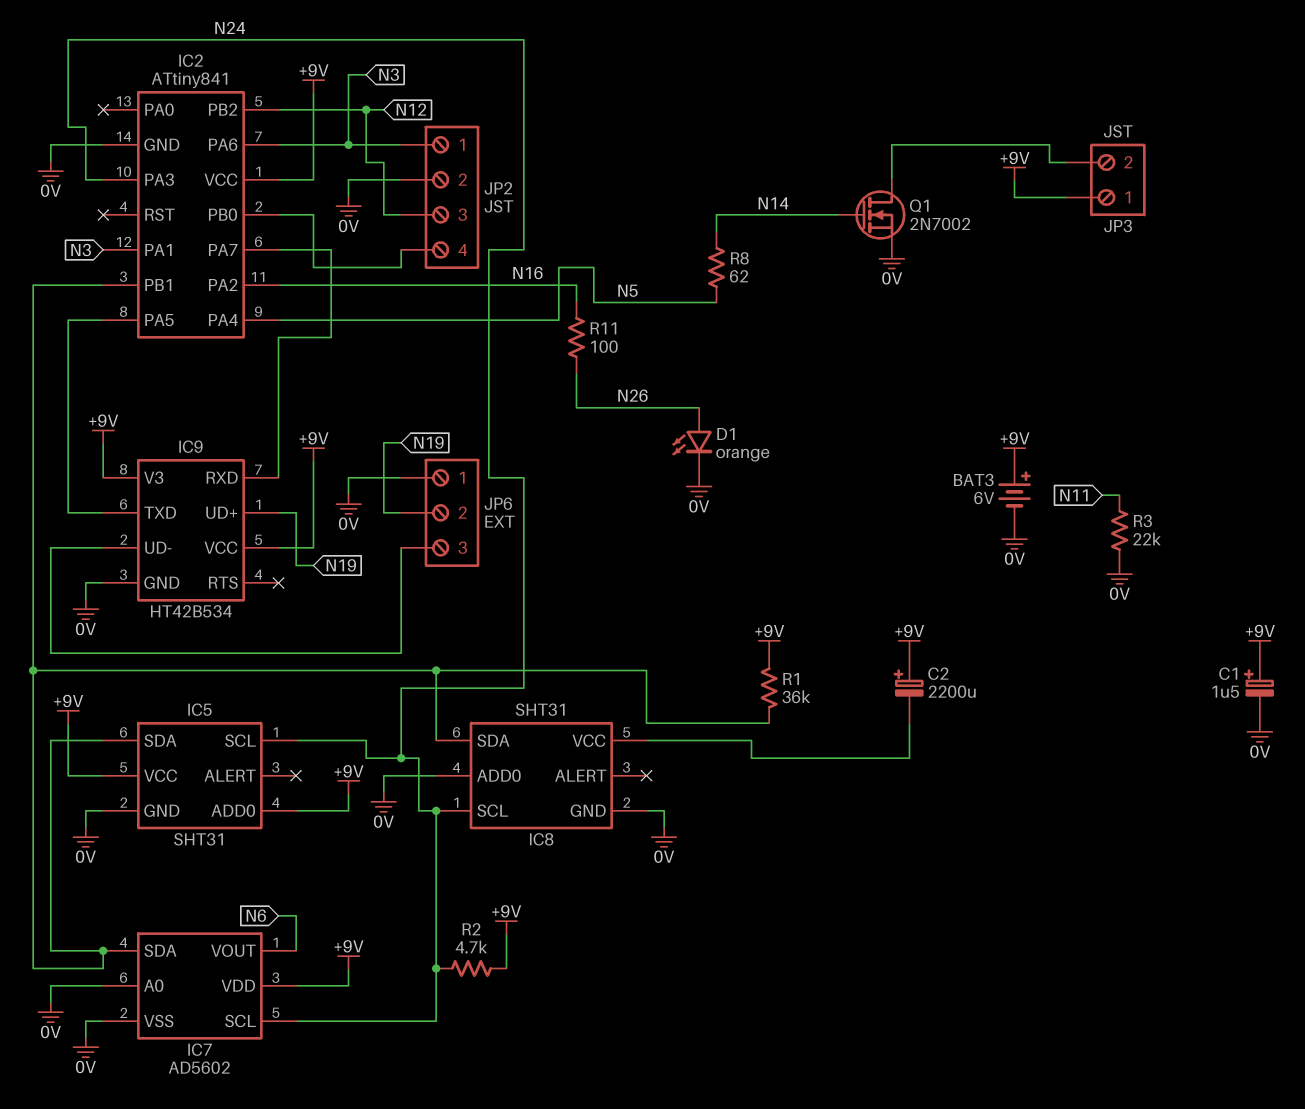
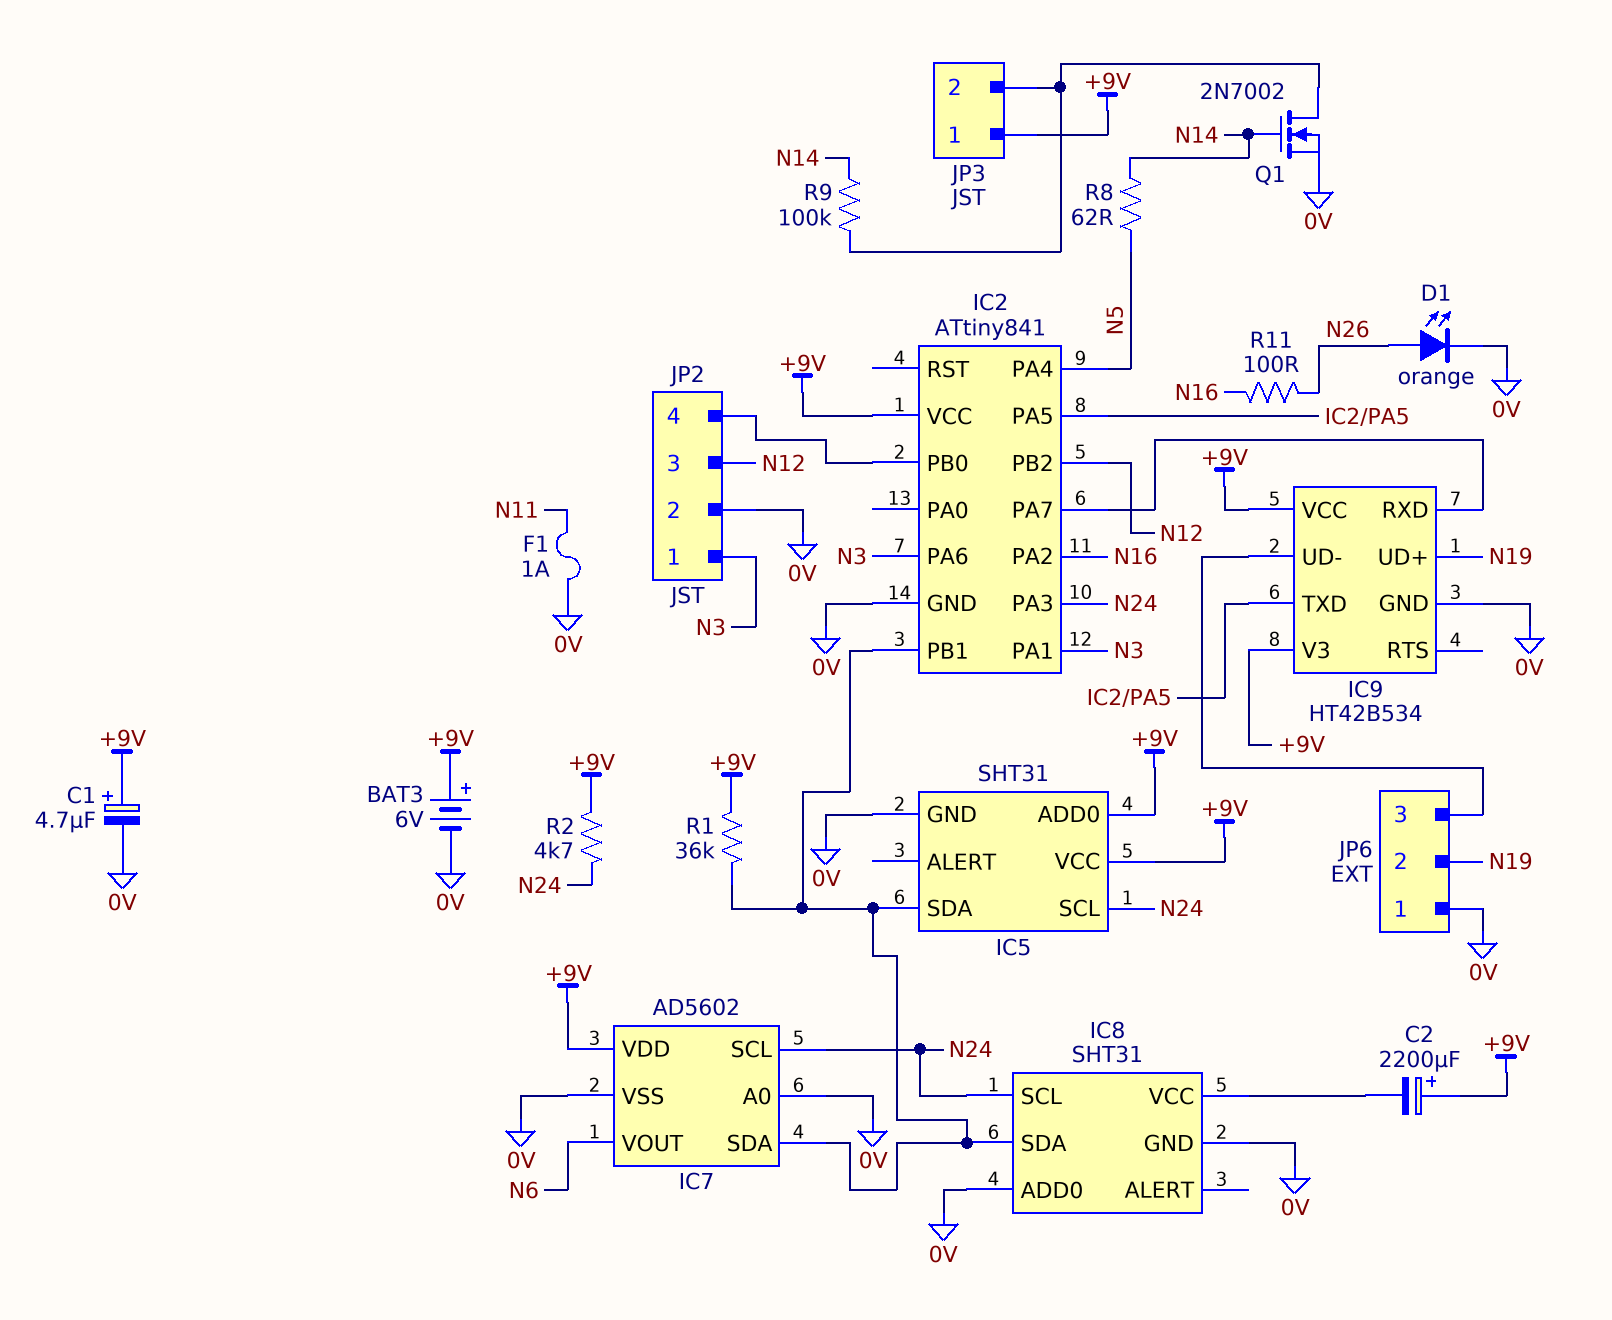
C1: 1.5uF (plus +9V, minus 0V) -> 4.7uF (plus +9V, minus 0V)
F1: none -> 1A (0V, N11)
R3: 22k (0V, N11) -> none
R9: none -> 100k (JP3/2, N14)

